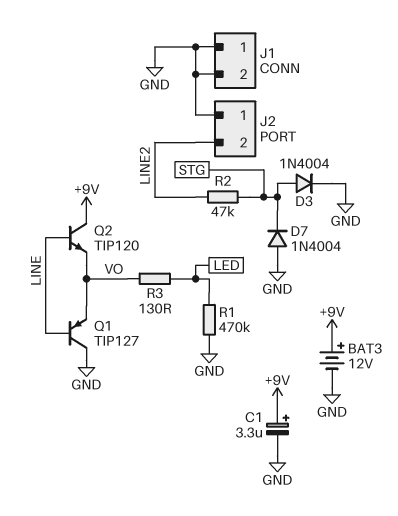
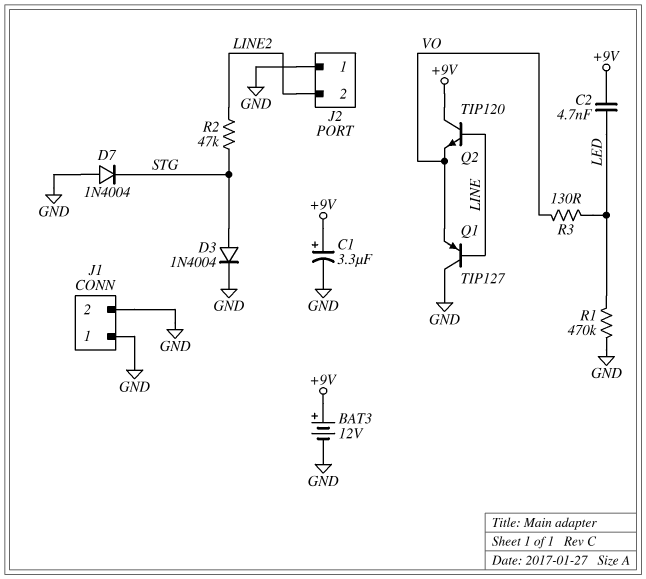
C2: none -> 4.7nF (+9V, LED)

